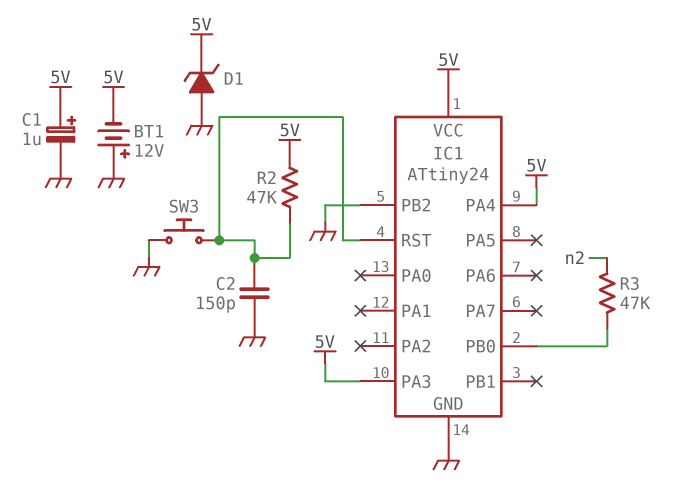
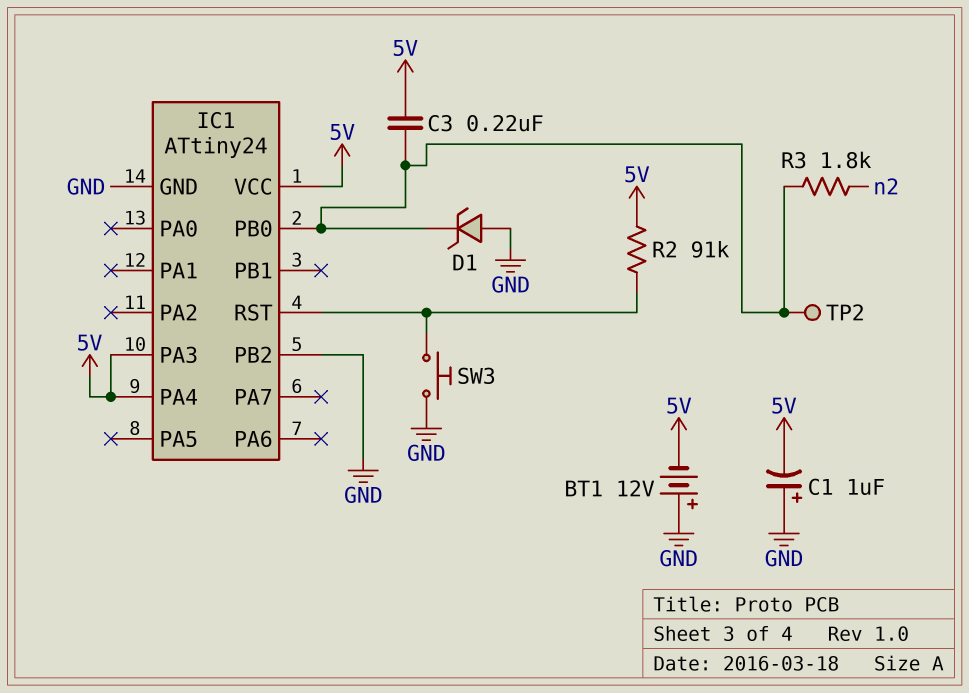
C1: 1uF (plus 5V, minus GND) -> 1uF (plus GND, minus 5V)
C2: 150pF (GND, IC1/RST) -> none
C3: none -> 220nF (5V, IC1/PB0)
D1: zener (A GND, K 5V) -> zener (A GND, K IC1/PB0)
R2: 47k (5V, IC1/RST) -> 91k (5V, IC1/RST)
R3: 47k (IC1/PB0, n2) -> 1.8k (IC1/PB0, n2)
TP2: none -> test point (IC1/PB0)

